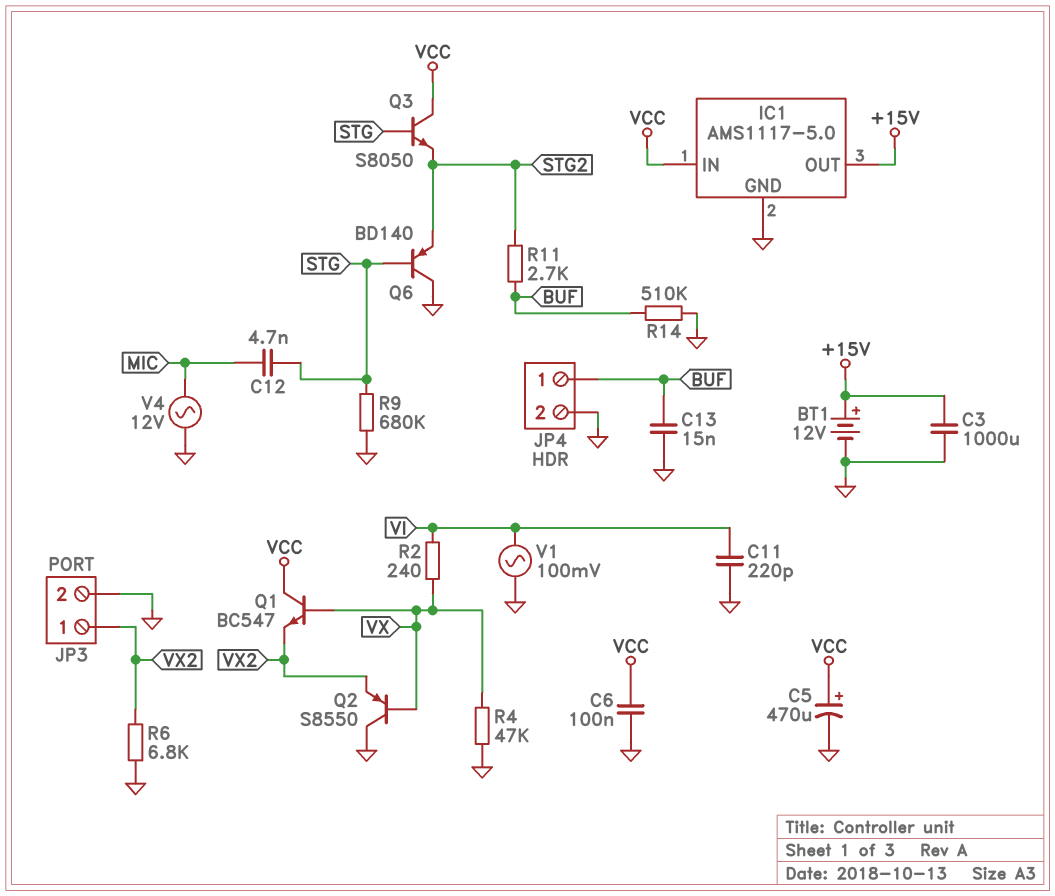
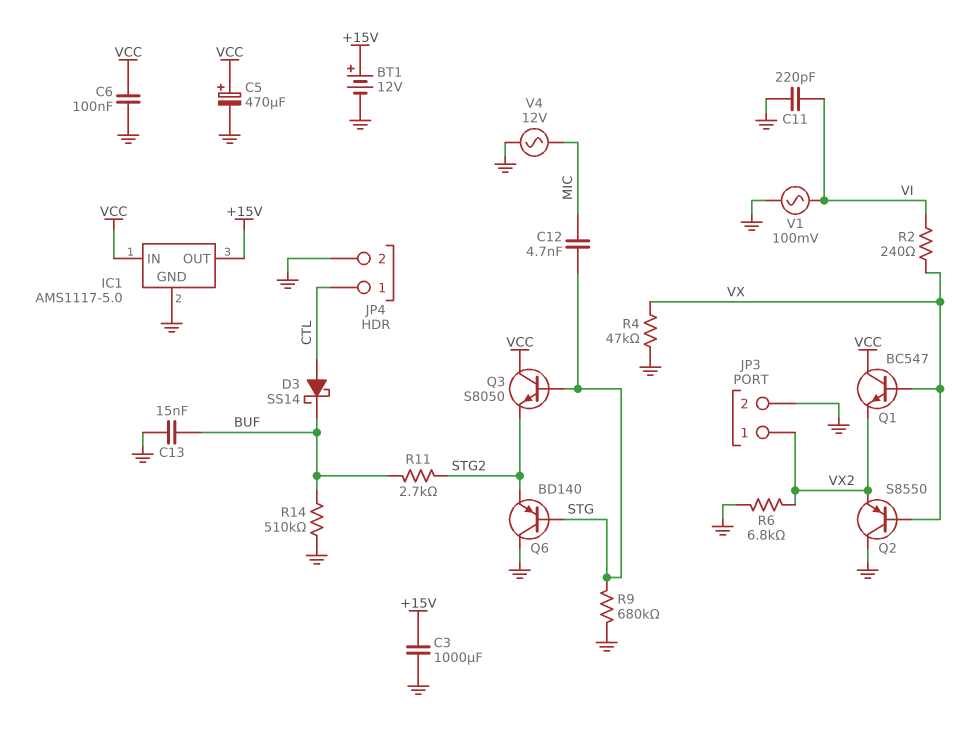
D3: none -> schottky SS14 (A CTL, K BUF)
JP4 pin 1: BUF -> CTL

